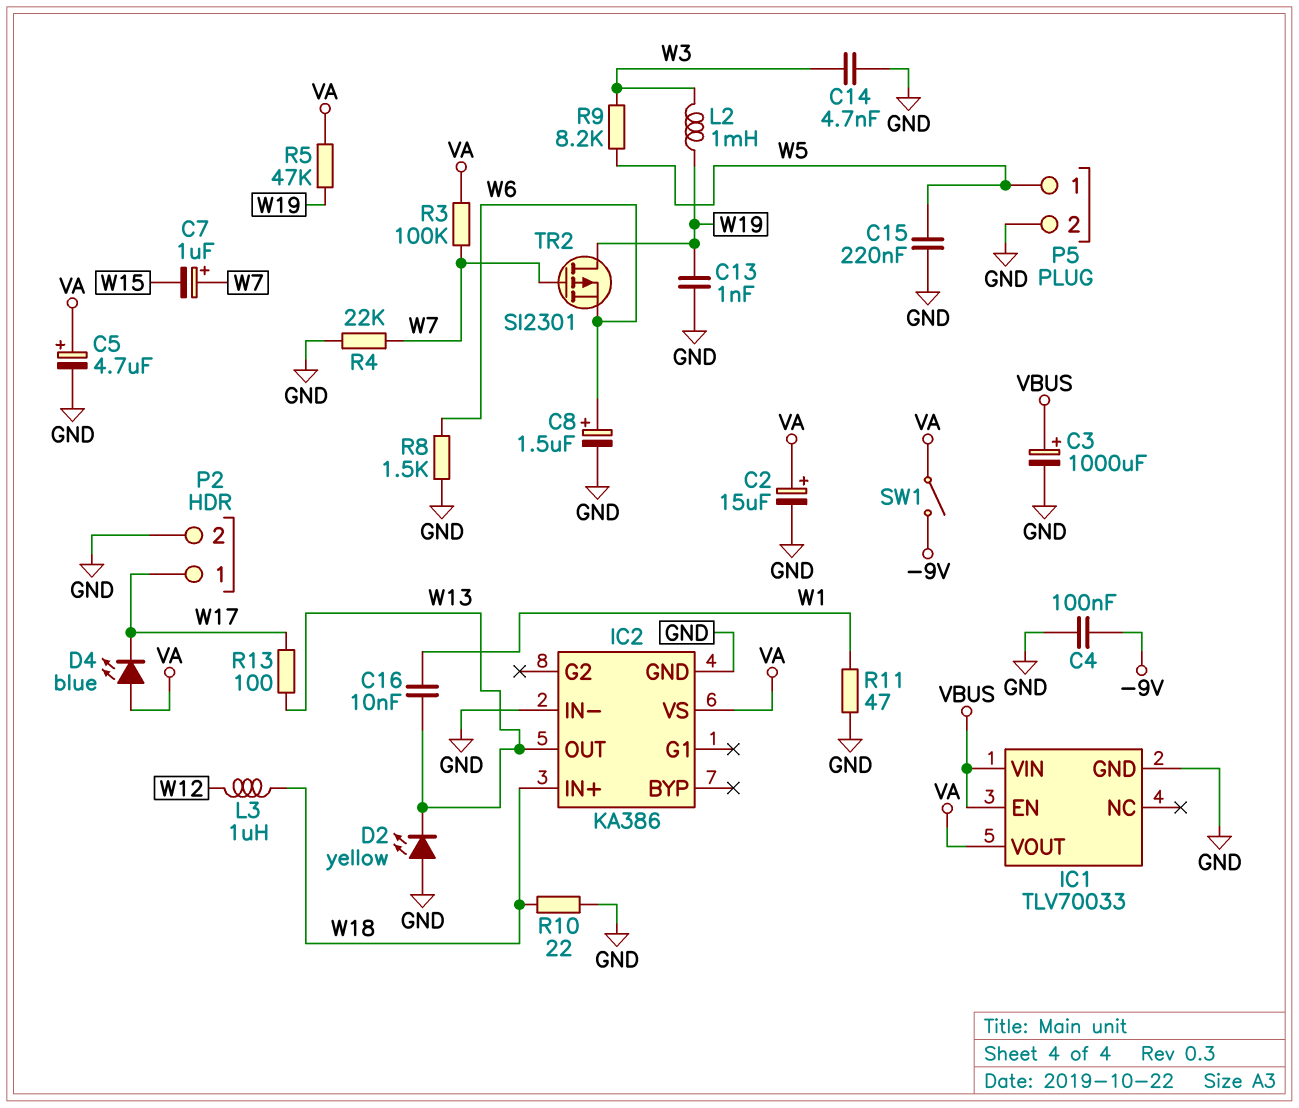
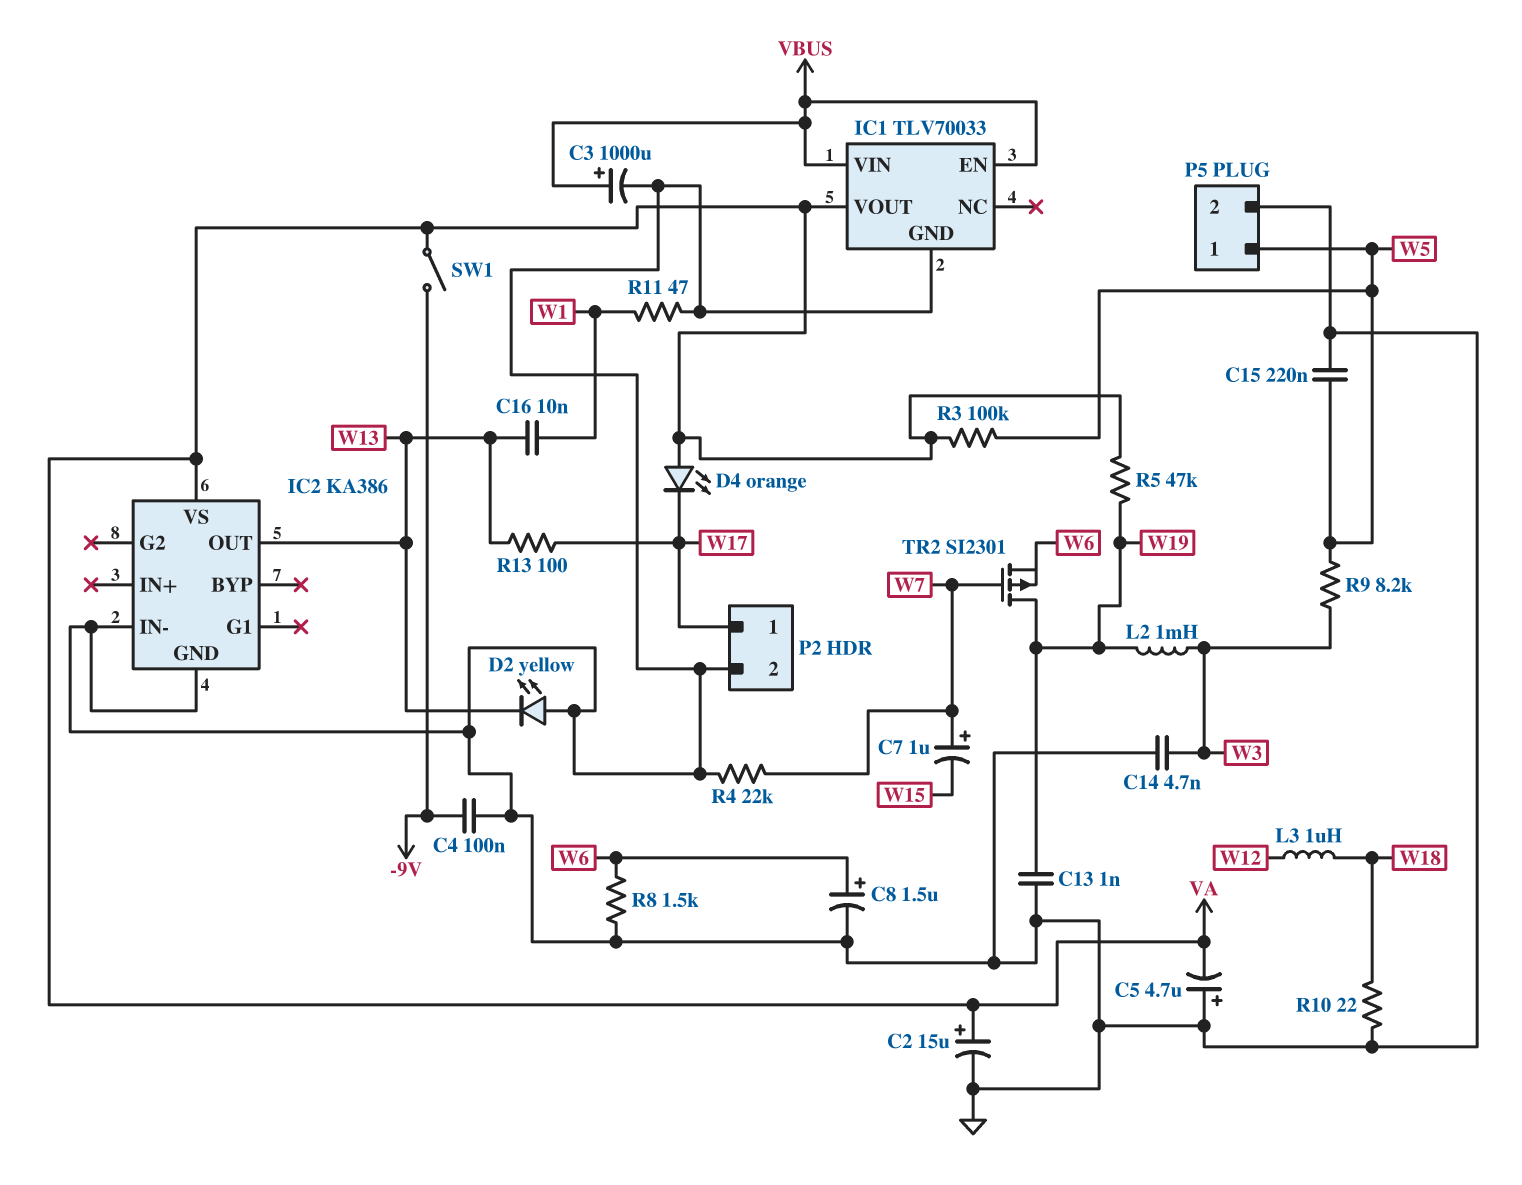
C5: 4.7uF (plus VA, minus GND) -> 4.7uF (plus GND, minus VA)
D4: LED blue (A VA, K W17) -> LED orange (A VA, K W17)
IC2 pin IN+: W18 -> none
R3: 100k (VA, W7) -> 100k (VA, W5)

